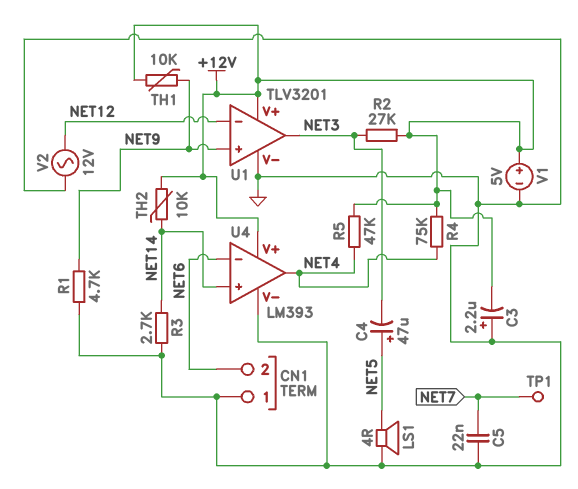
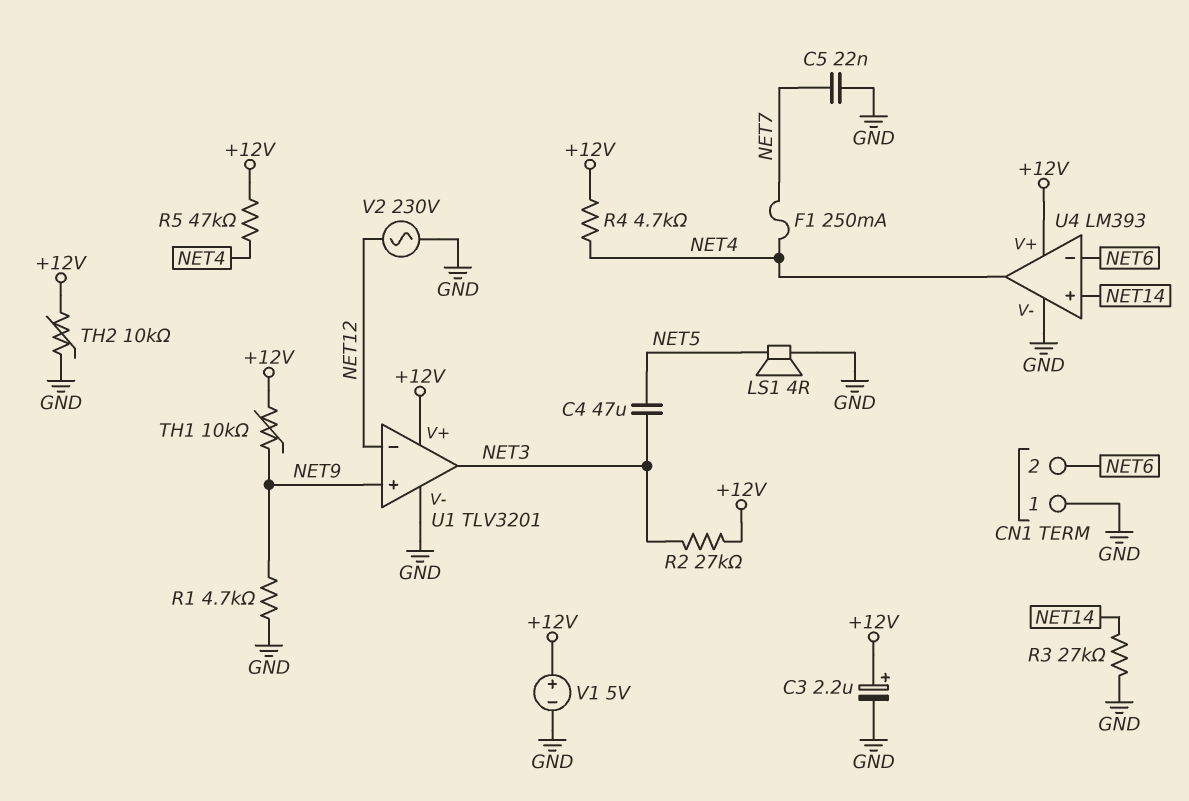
C3: 2.2uF (plus GND, minus +12V) -> 2.2uF (plus +12V, minus GND)
C4: 47uF (plus NET5, minus NET3) -> 47uF (NET3, NET5)
F1: none -> 250mA (NET4, NET7)
R3: 2.7k (GND, NET14) -> 27k (GND, NET14)
R4: 75k (+12V, NET4) -> 4.7k (+12V, NET4)
TH2: 10k (+12V, NET14) -> 10k (+12V, GND)
TP1: test point (NET7) -> none
V2: AC 12V (GND, NET12) -> AC 230V (GND, NET12)

